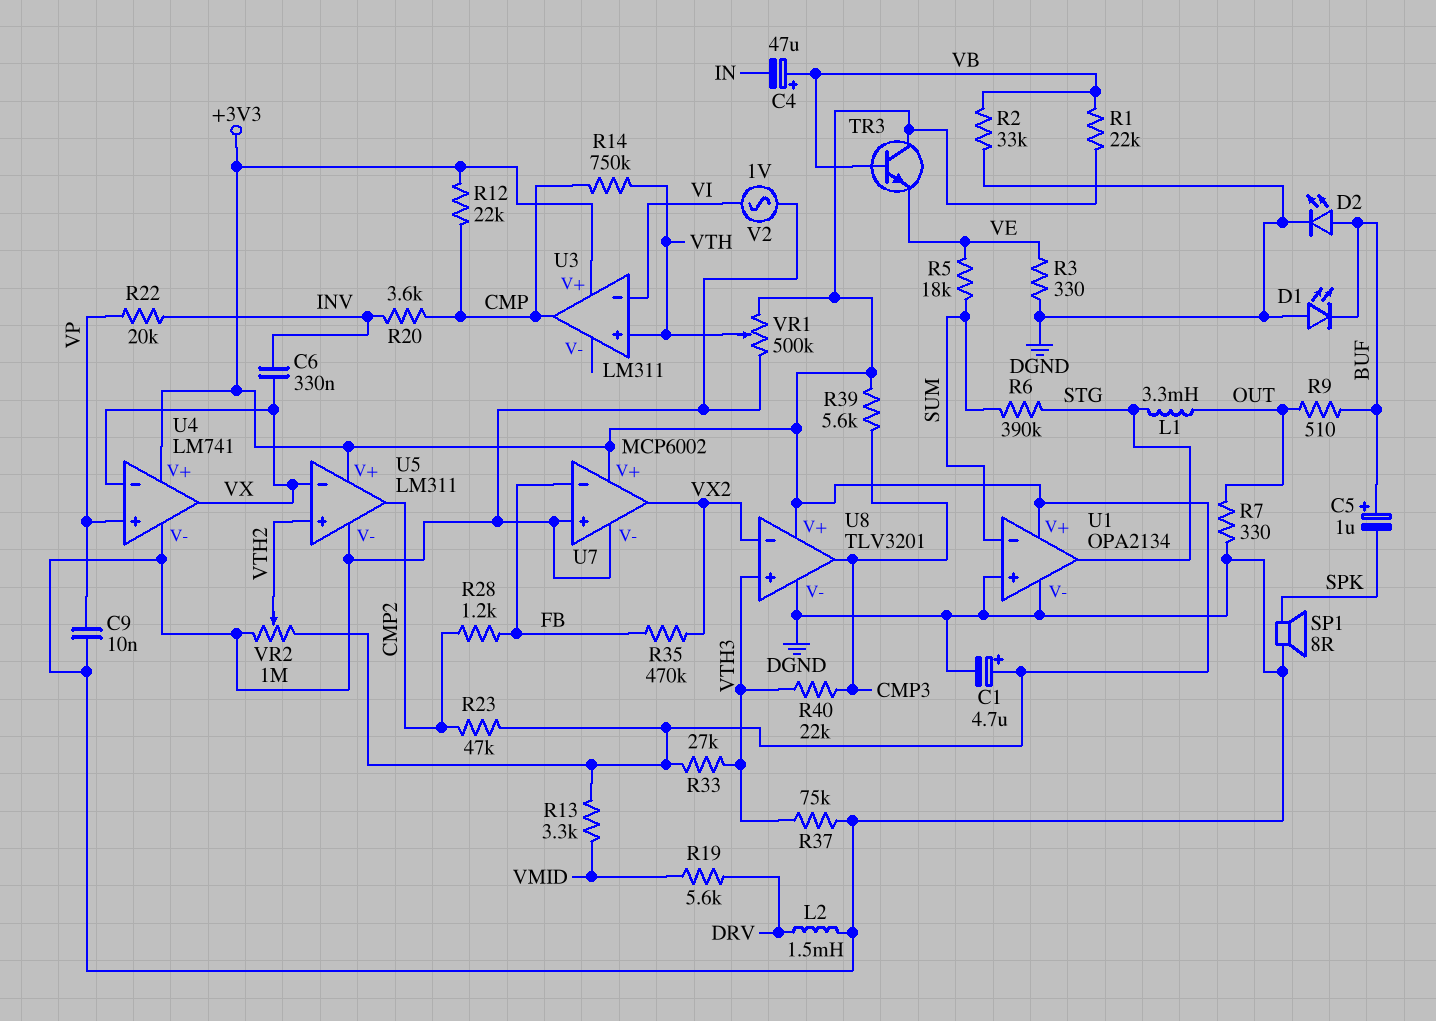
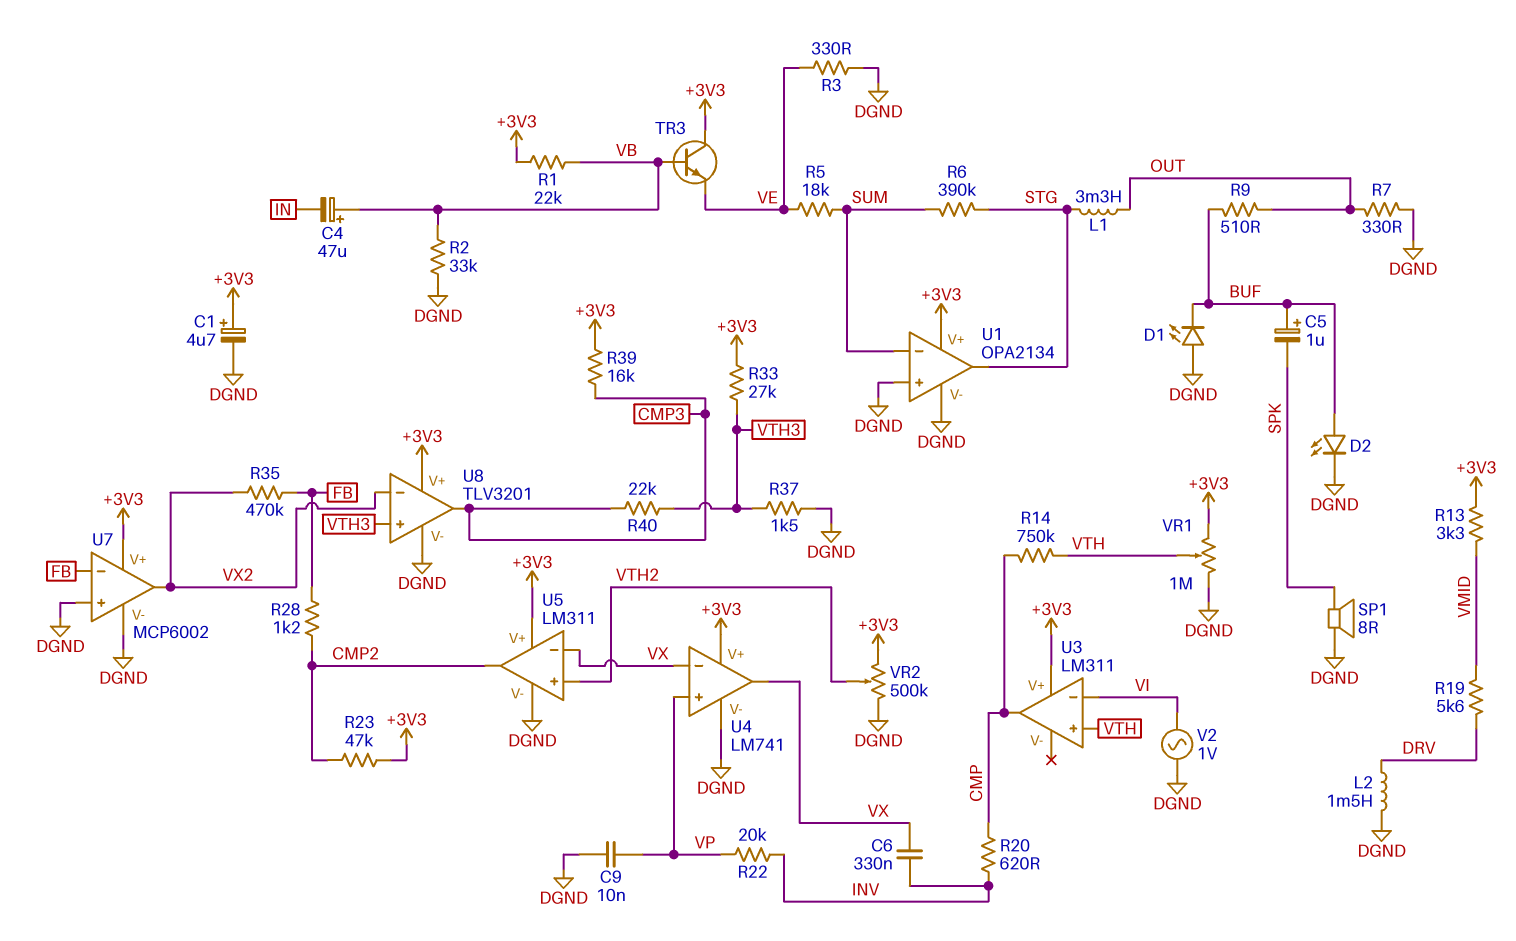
R12: 22k (+3V3, CMP) -> none
R20: 3.6k (CMP, INV) -> 620 (CMP, INV)
R37: 75k (DGND, VTH3) -> 1.5k (DGND, VTH3)
R39: 5.6k (+3V3, CMP3) -> 16k (+3V3, CMP3)
VR1: 500k (+3V3, DGND, wiper VTH) -> 1M (+3V3, DGND, wiper VTH)
VR2: 1M (+3V3, DGND, wiper VTH2) -> 500k (+3V3, DGND, wiper VTH2)

